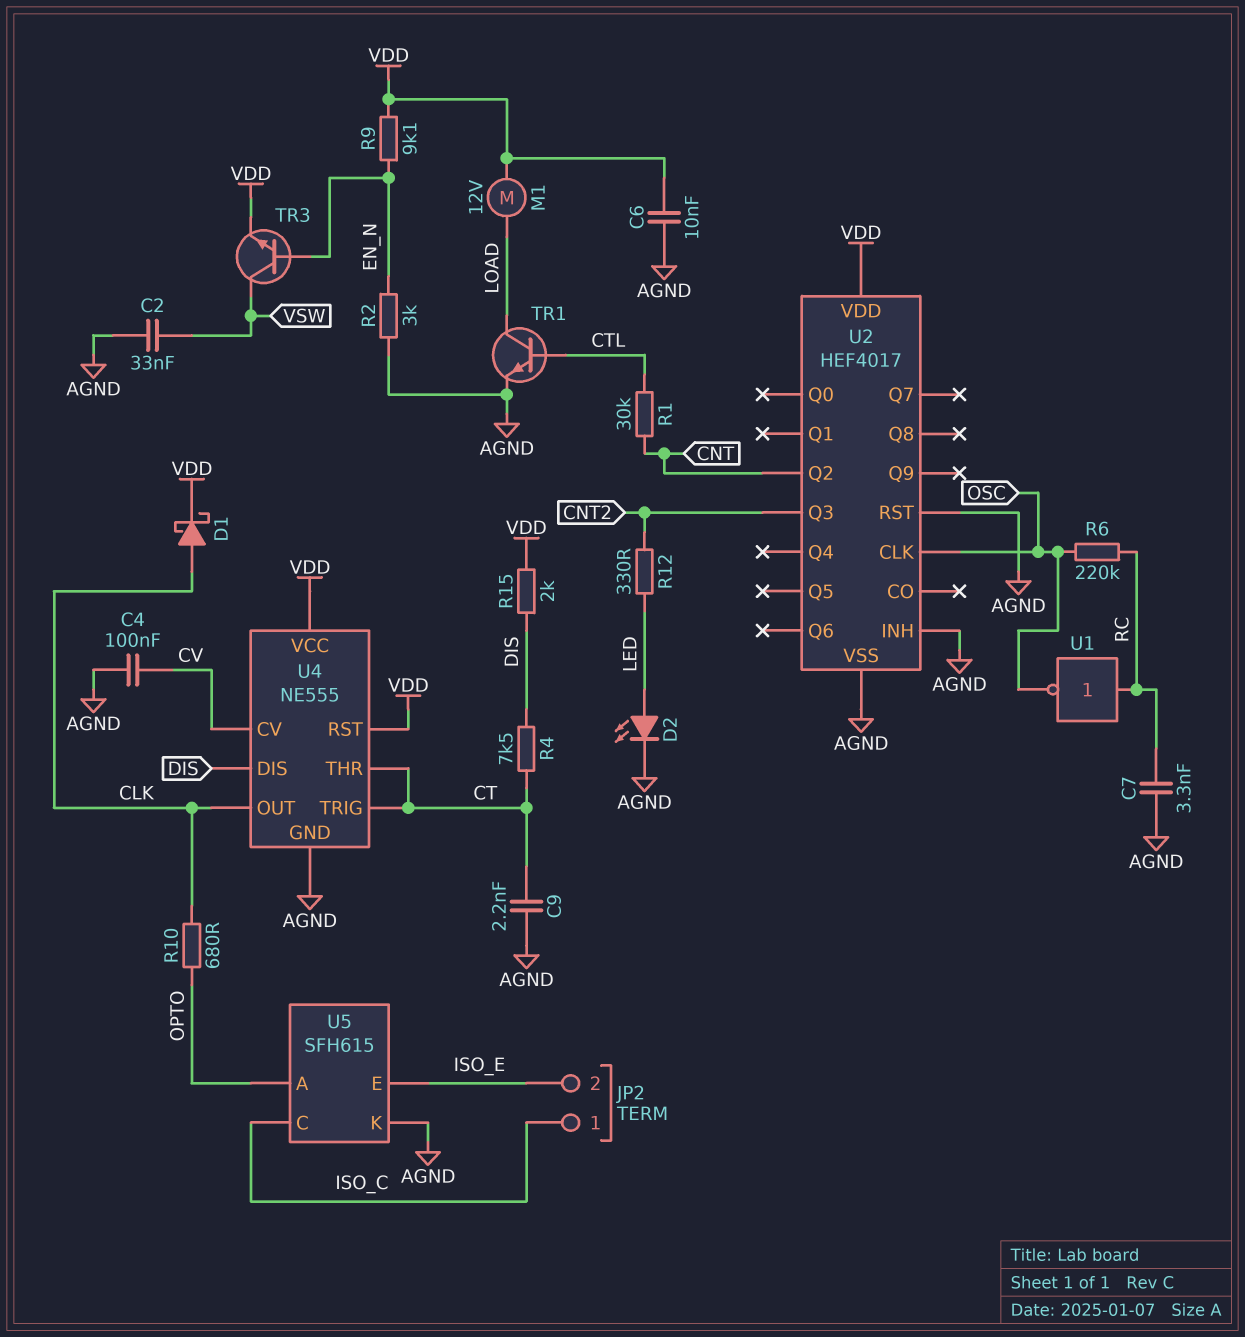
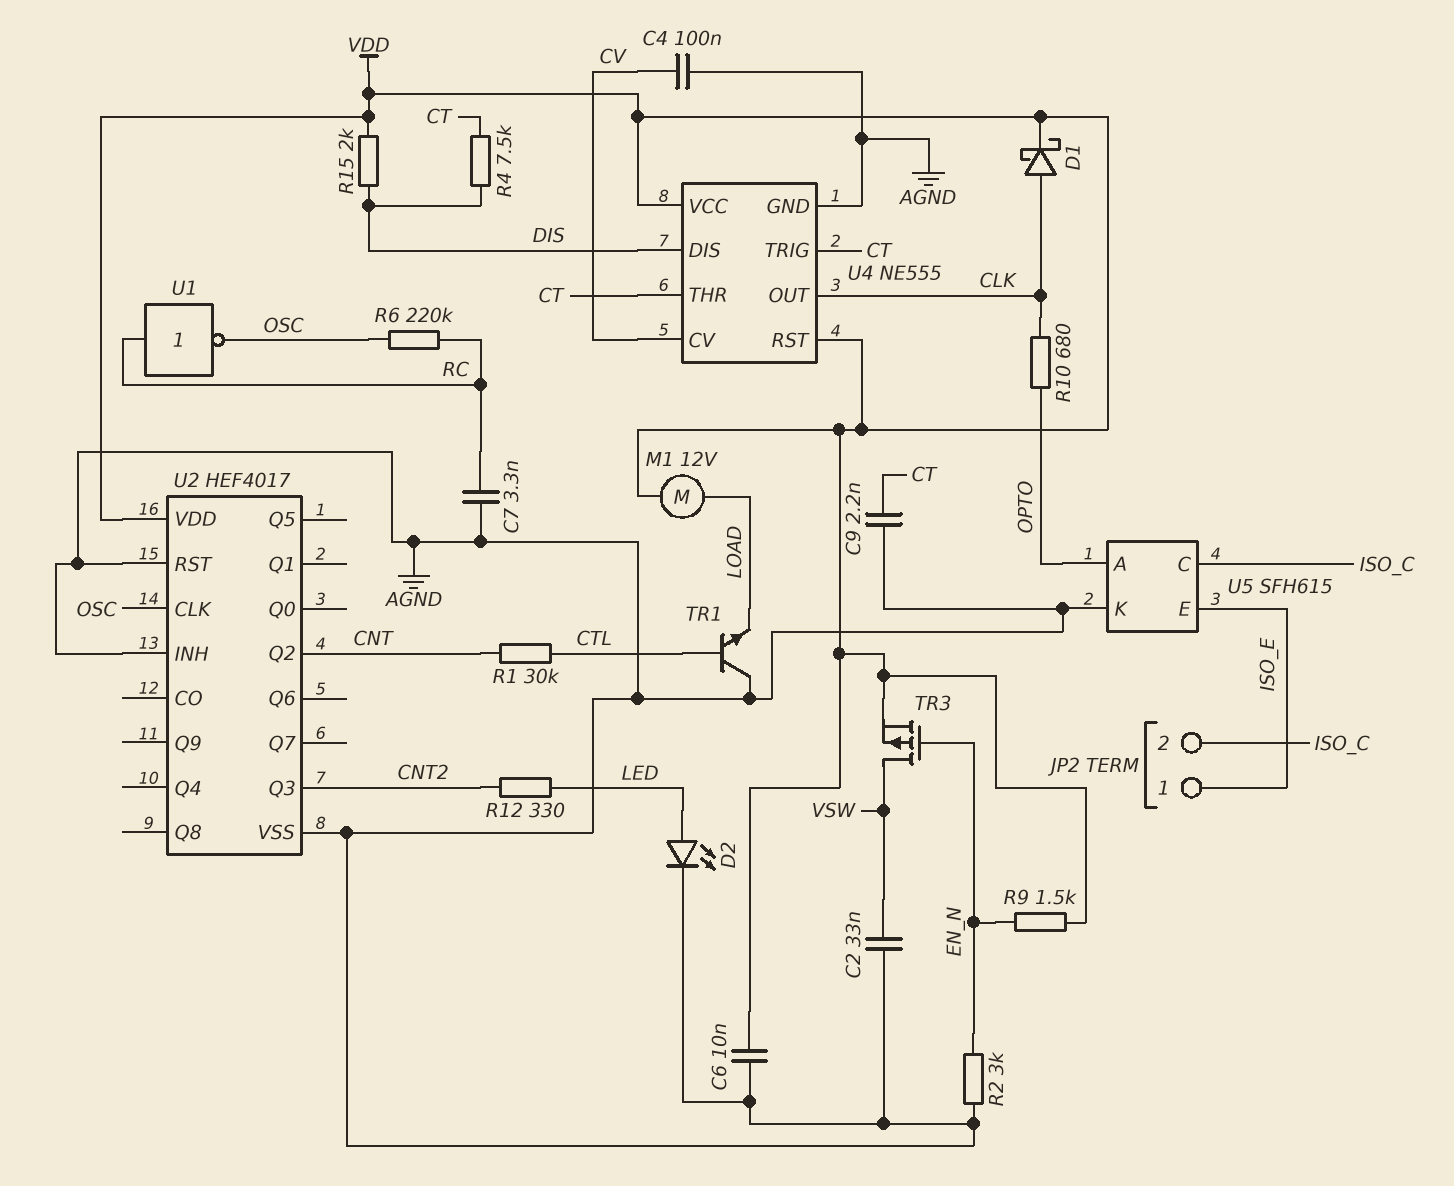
JP2 pin 1: ISO_C -> ISO_E
JP2 pin 2: ISO_E -> ISO_C
R9: 9.1k (EN_N, VDD) -> 1.5k (EN_N, VDD)
TR1: NPN (B CTL, C LOAD, E AGND) -> NPN (B CTL, C AGND, E LOAD)
TR3: NPN (B EN_N, C VSW, E VDD) -> PMOS (G EN_N, D VSW, S VDD)

